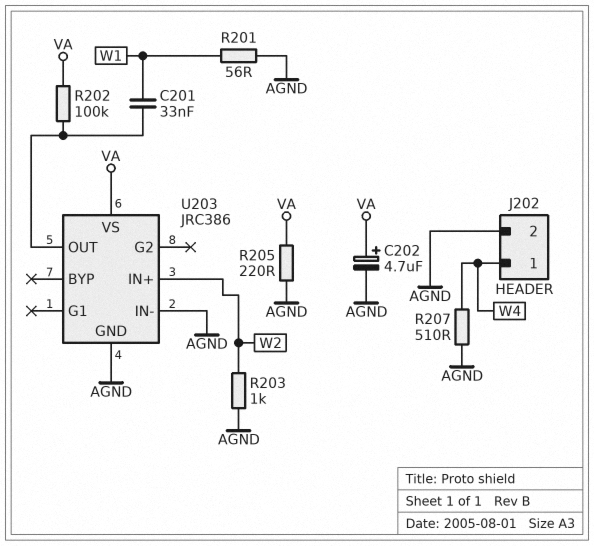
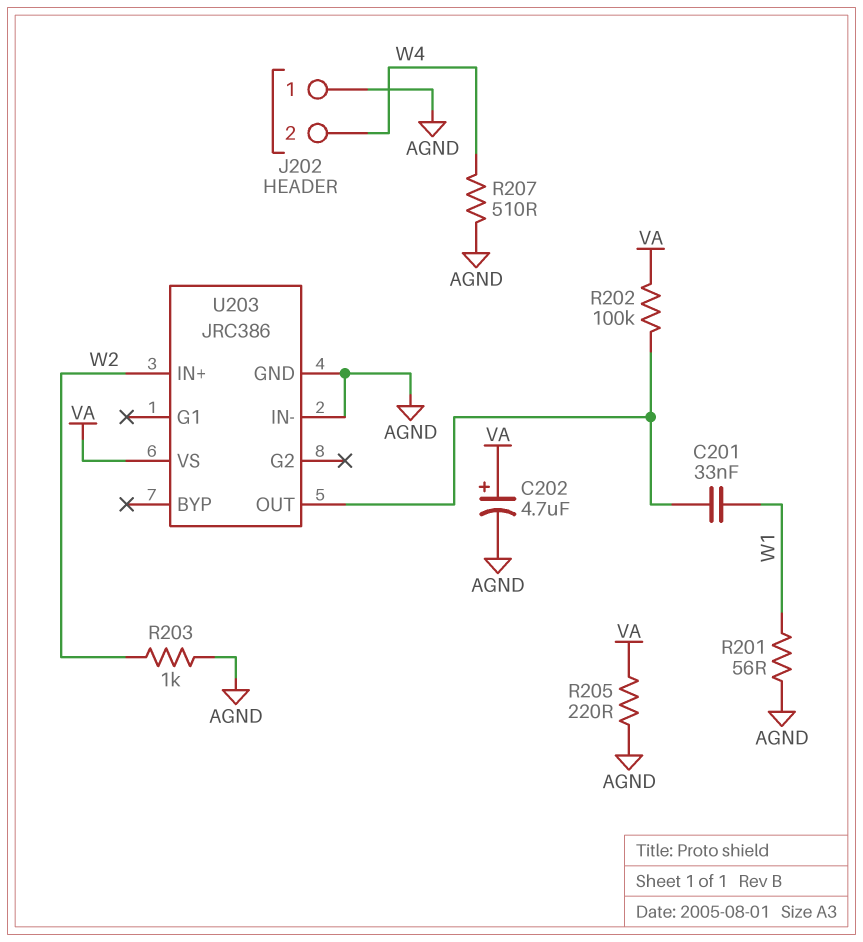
J202 pin 1: W4 -> AGND
J202 pin 2: AGND -> W4

